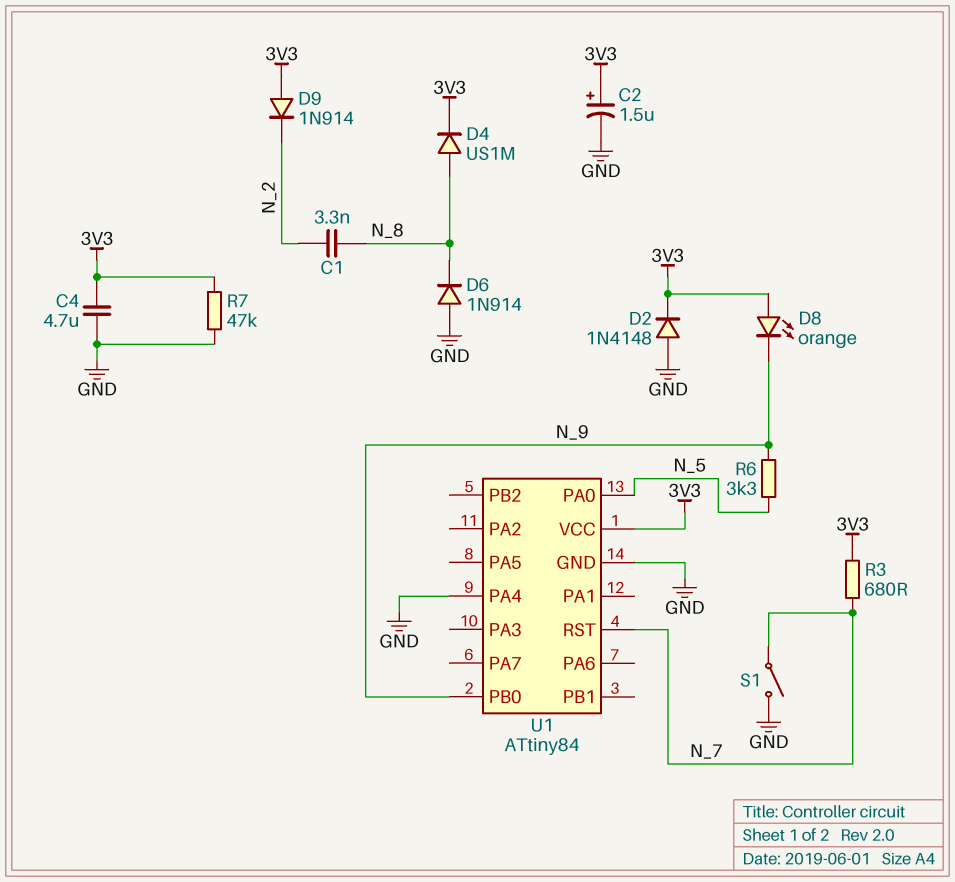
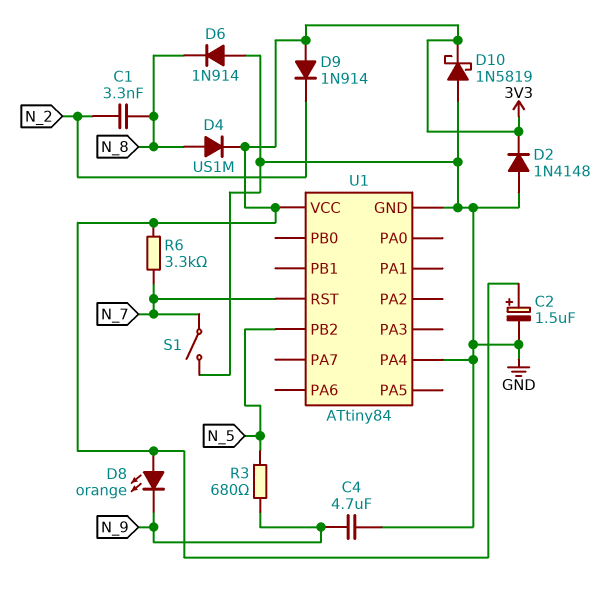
C4: 4.7uF (3V3, GND) -> 4.7uF (GND, N_9)
D10: none -> schottky 1N5819 (A GND, K 3V3)
R3: 680 (3V3, N_7) -> 680 (N_5, N_9)
R6: 3.3k (N_5, N_9) -> 3.3k (3V3, N_7)
R7: 47k (3V3, GND) -> none
U1 pin PA0: N_5 -> none
U1 pin PB0: N_9 -> none
U1 pin PB2: none -> N_5

